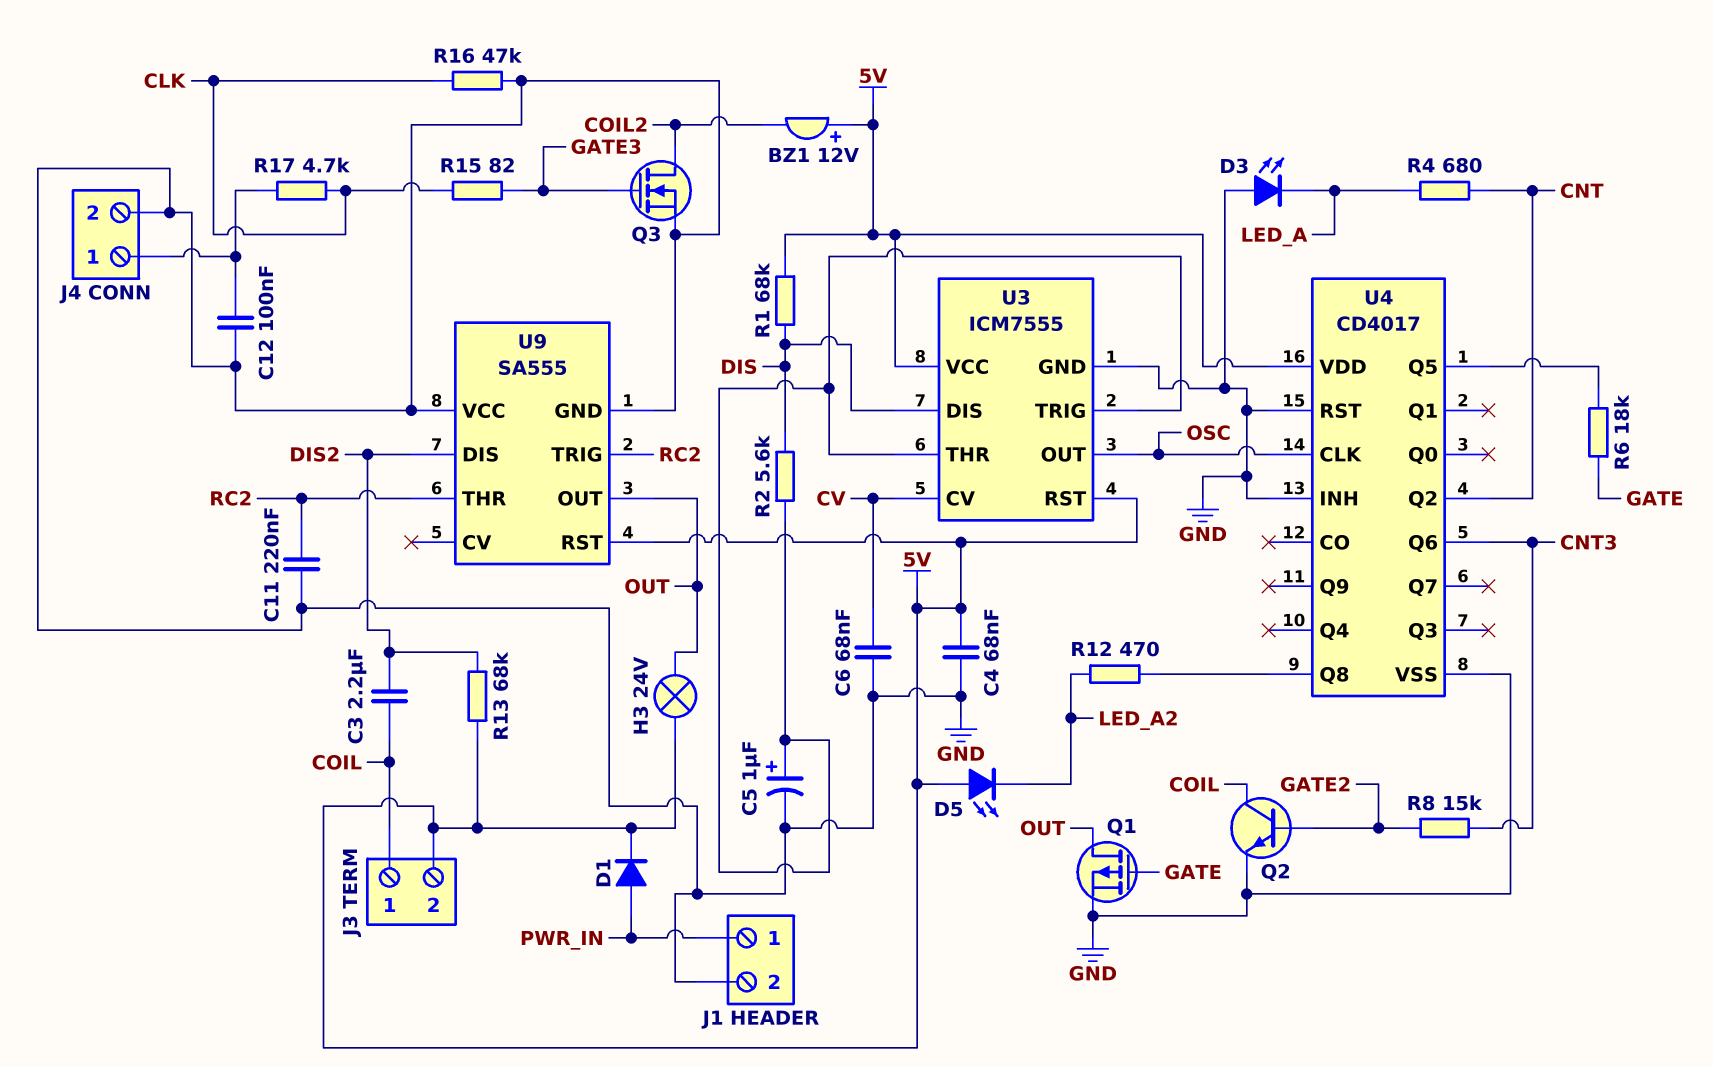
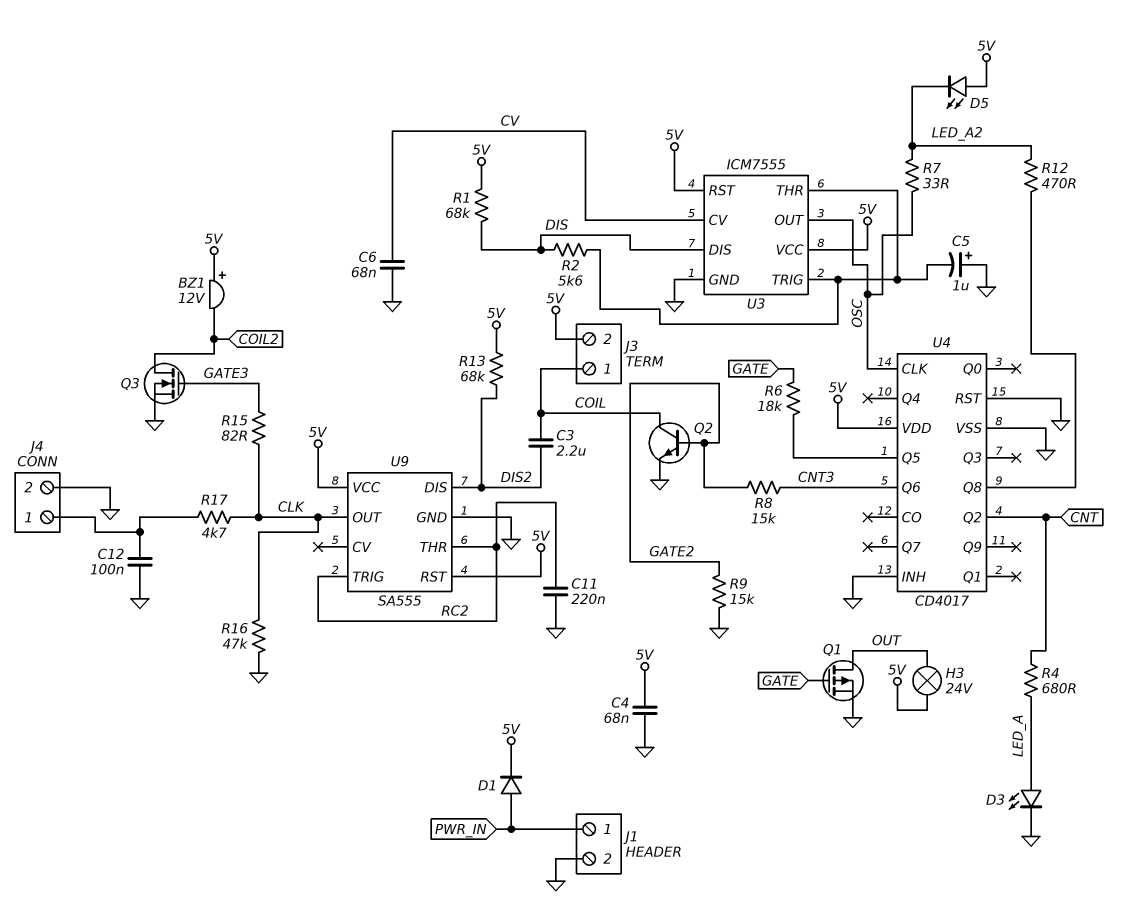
C5: 1uF (plus U3/THR, minus GND) -> 1uF (plus GND, minus U3/THR)
D3: LED (A GND, K LED_A) -> LED (A LED_A, K GND)
R7: none -> 33 (LED_A2, OSC)
R9: none -> 15k (GATE2, GND)
U9 pin OUT: OUT -> CLK
U9 pin VCC: GND -> 5V

